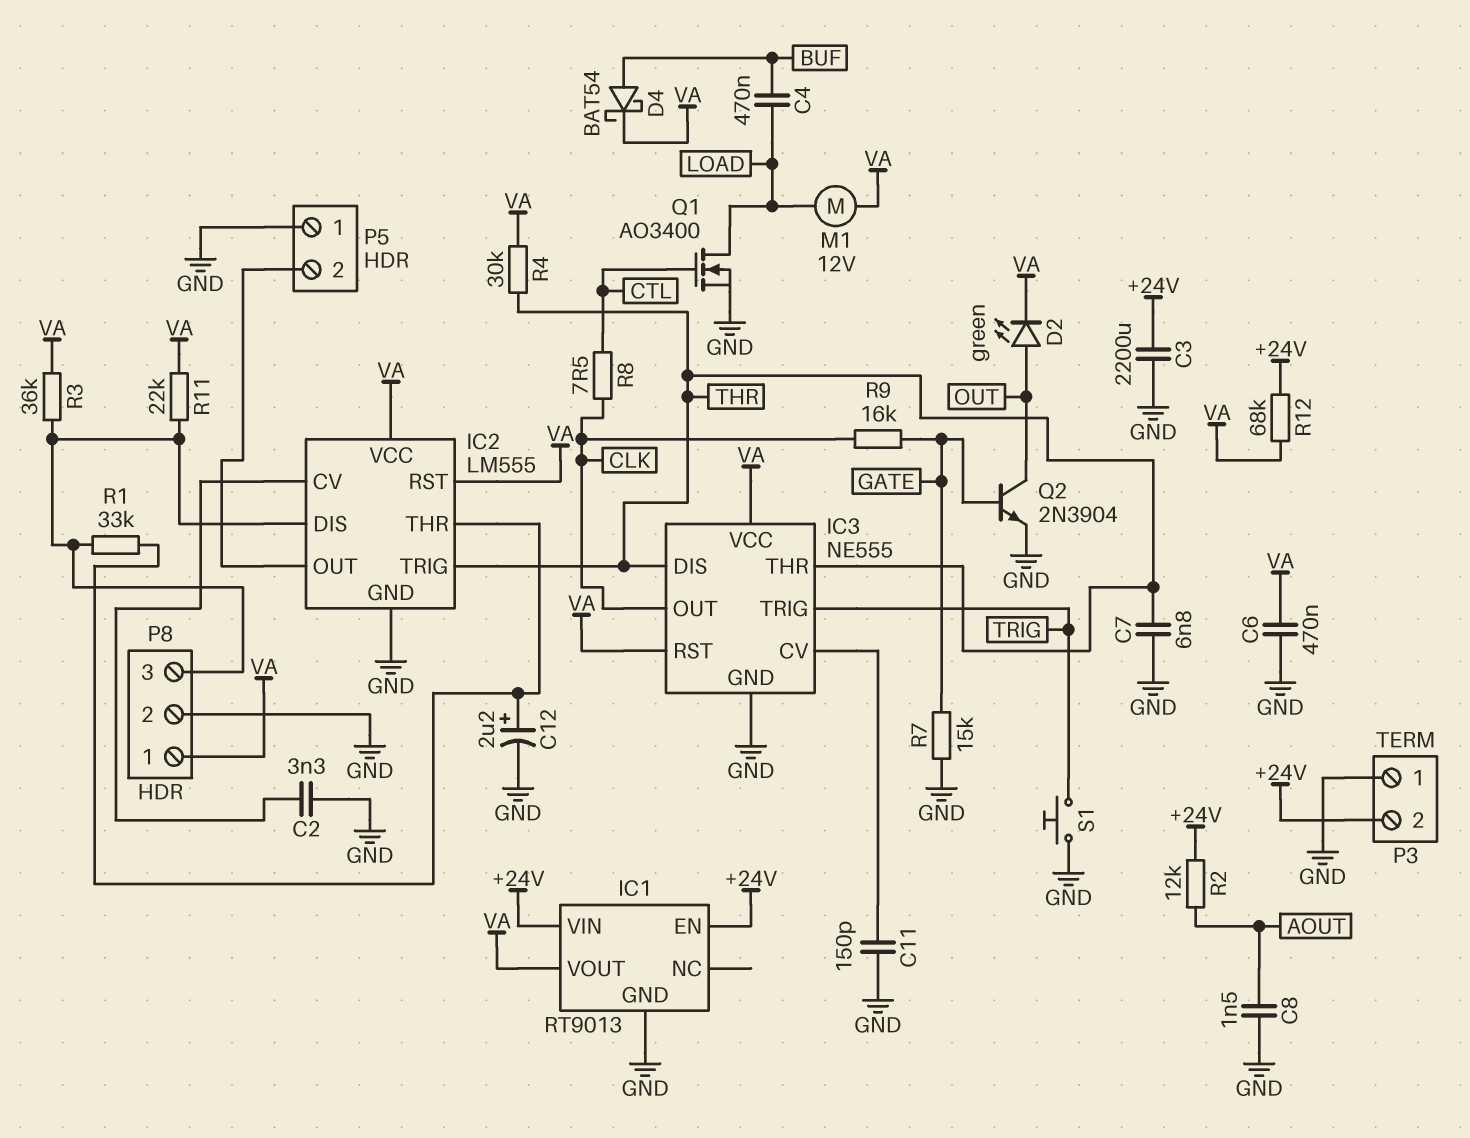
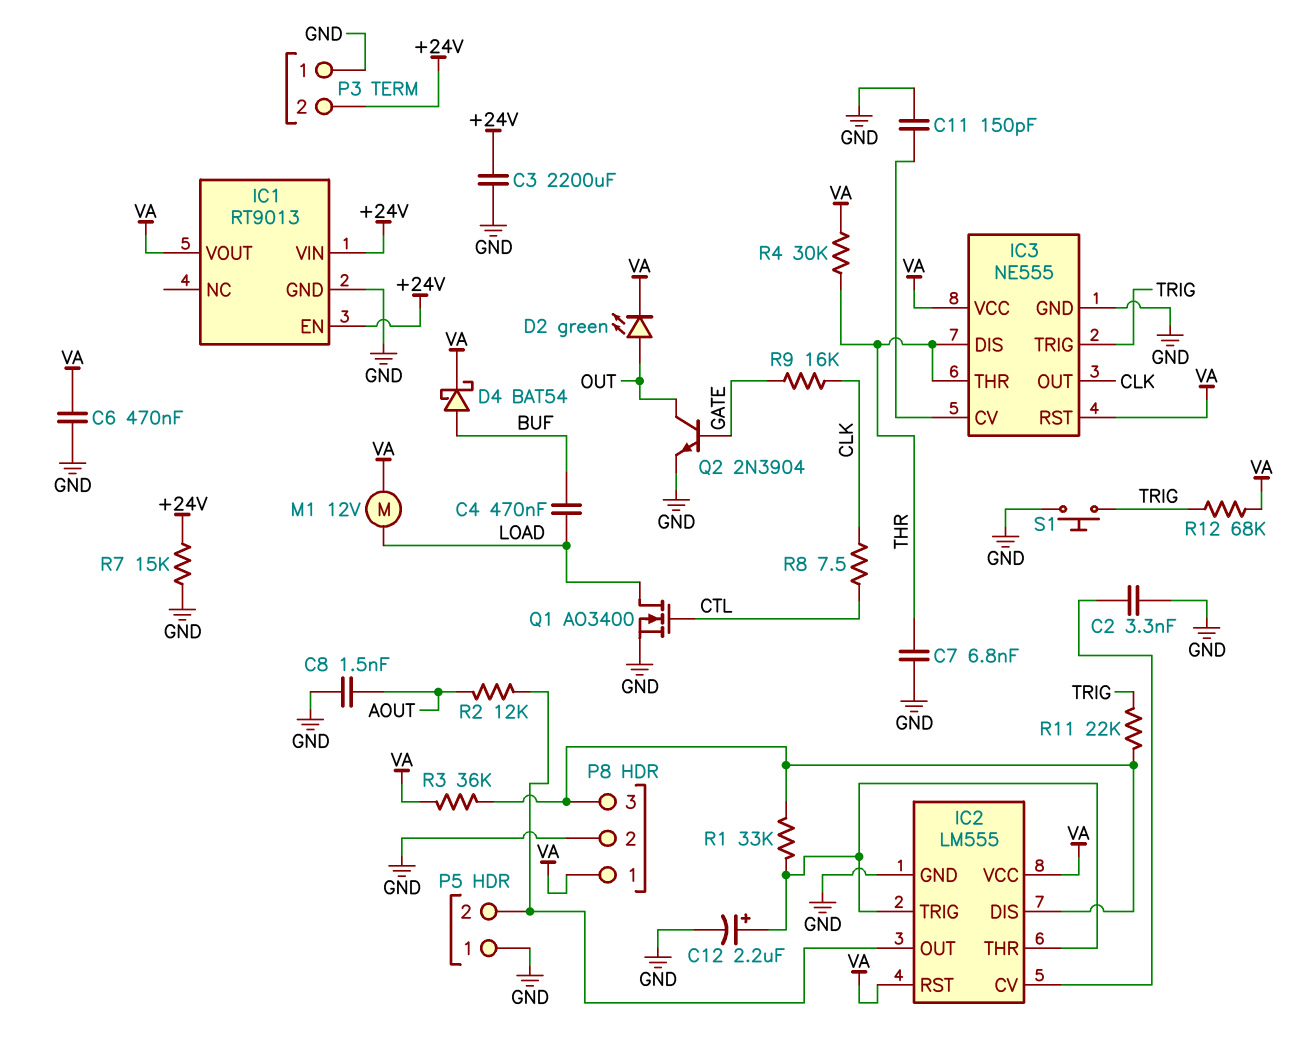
IC2 pin TRIG: THR -> IC2/THR
R2: 12k (+24V, AOUT) -> 12k (AOUT, IC2/OUT)
R7: 15k (GATE, GND) -> 15k (+24V, GND)
R11: 22k (IC2/DIS, VA) -> 22k (IC2/DIS, TRIG)
R12: 68k (+24V, VA) -> 68k (TRIG, VA)

